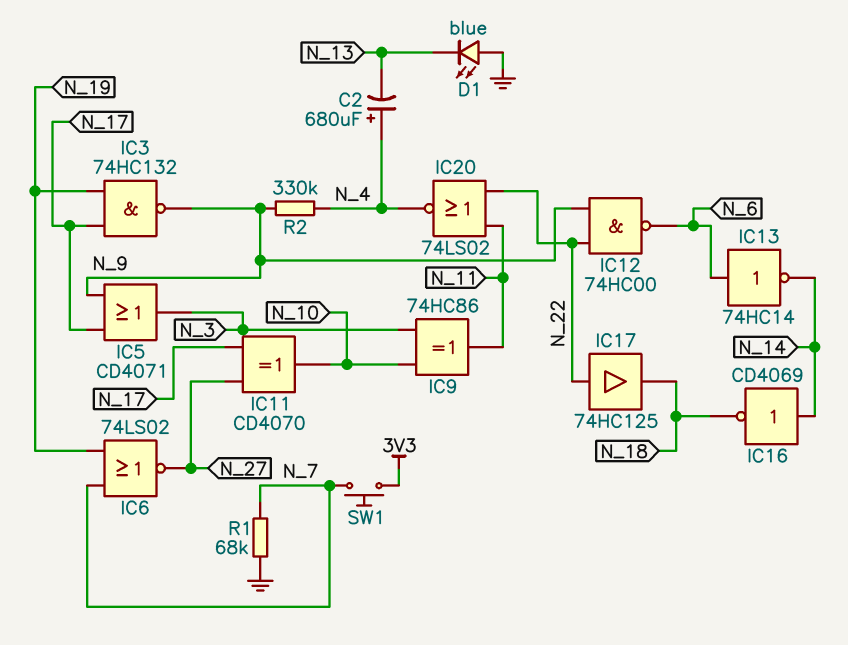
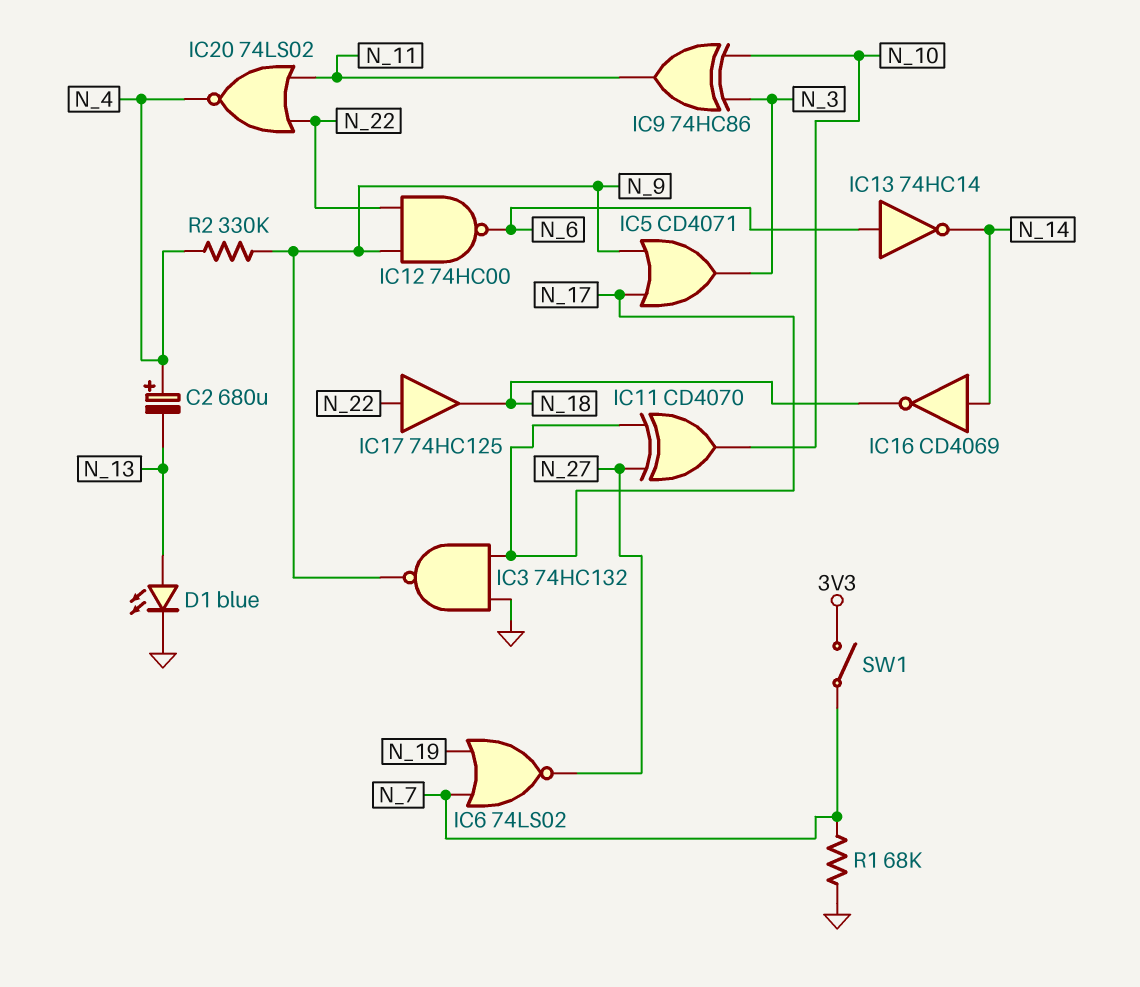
D1: LED blue (A GND, K N_13) -> LED blue (A N_13, K GND)
IC3: NAND 74HC132 (in N_17, in N_19, out N_9) -> NAND 74HC132 (in GND, in N_17, out N_9)
SW1: button (3V3, N_7) -> switch (3V3, N_7)

